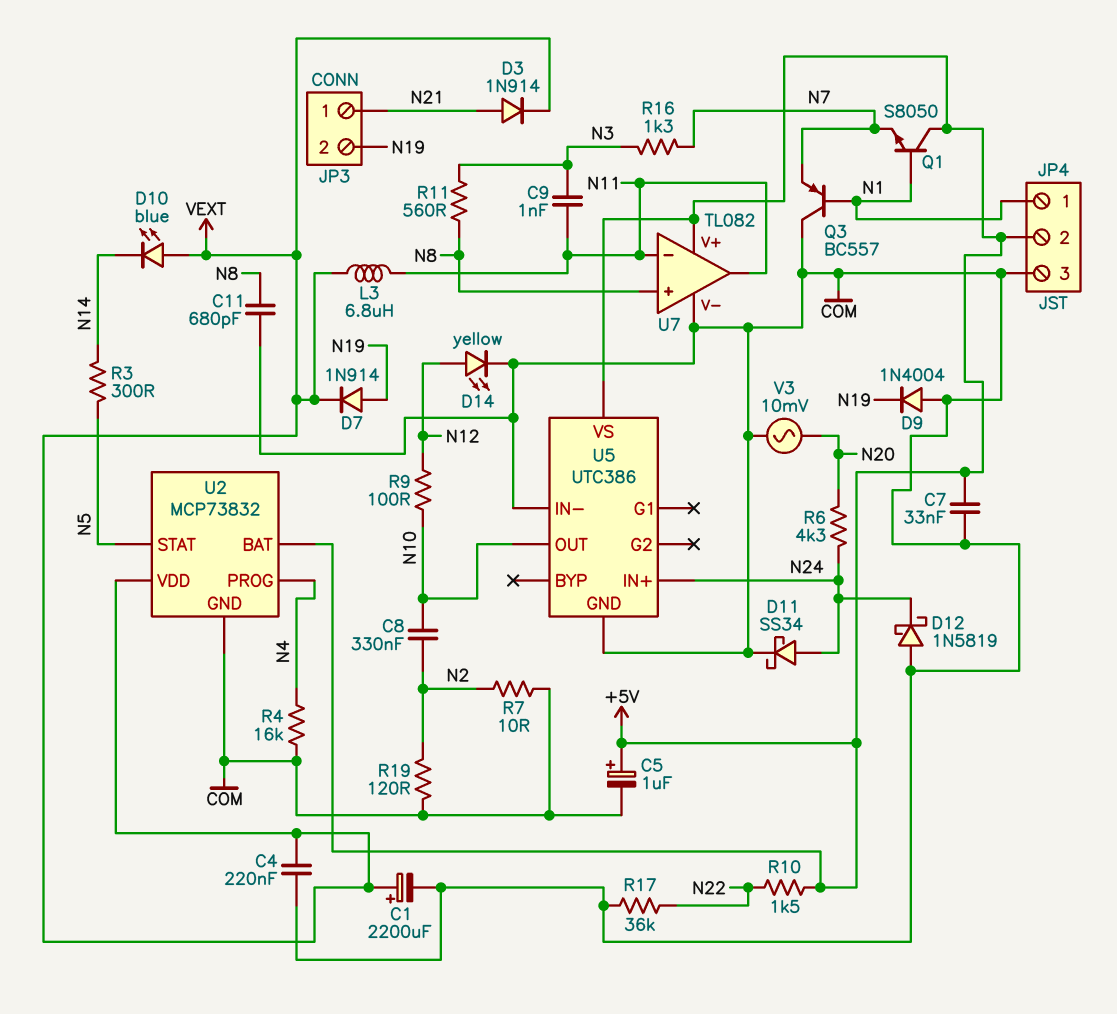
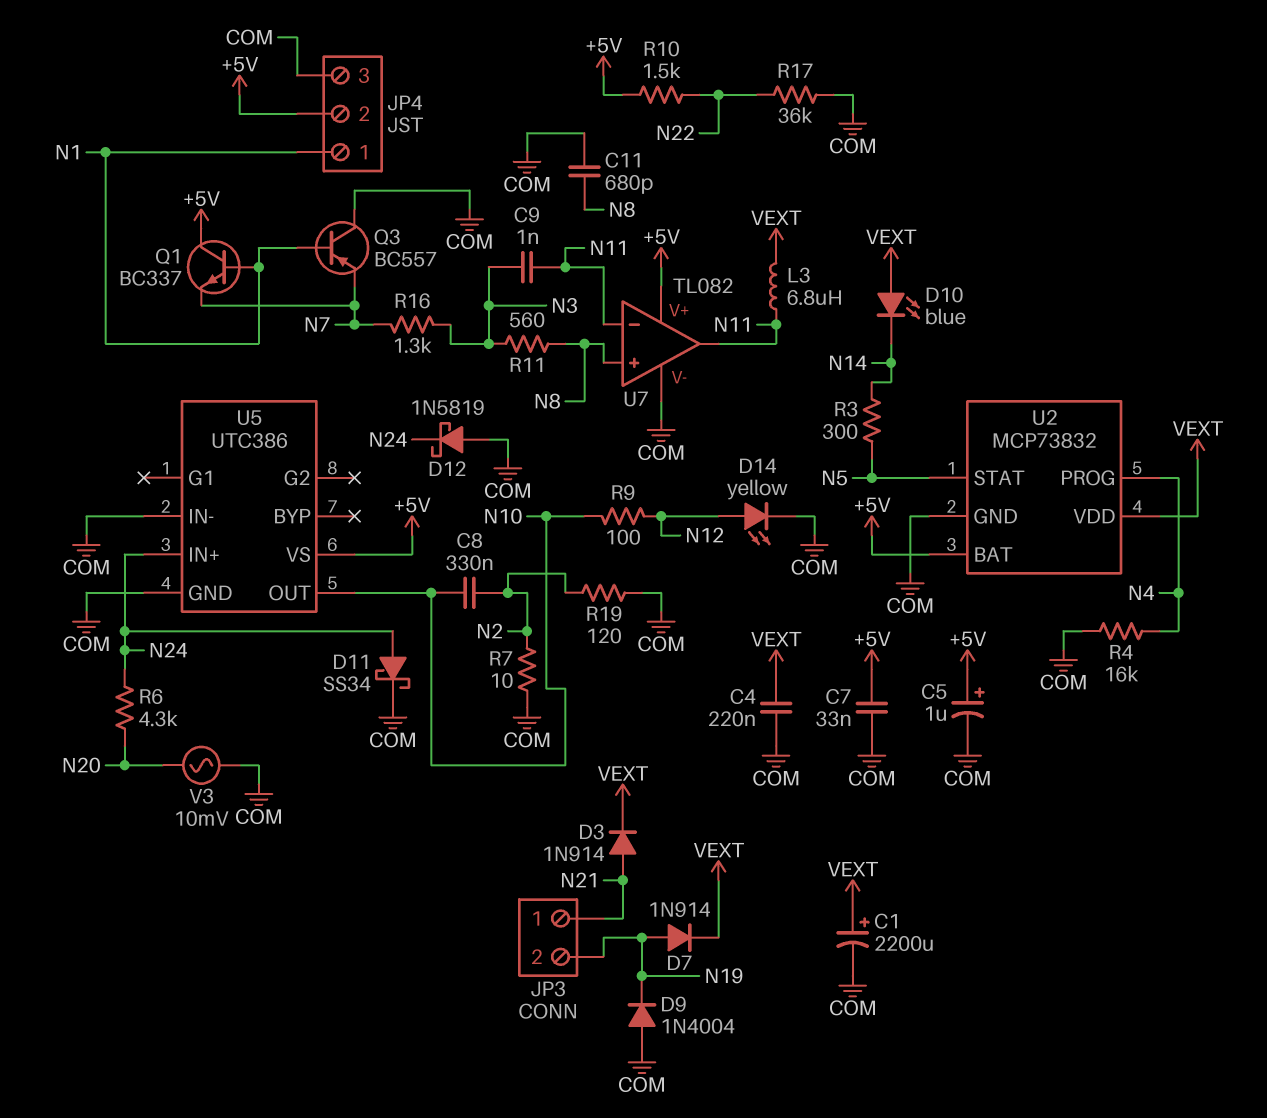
Q1: NPN S8050 (B N1, C +5V, E N7) -> NPN BC337 (B N1, C +5V, E N7)

